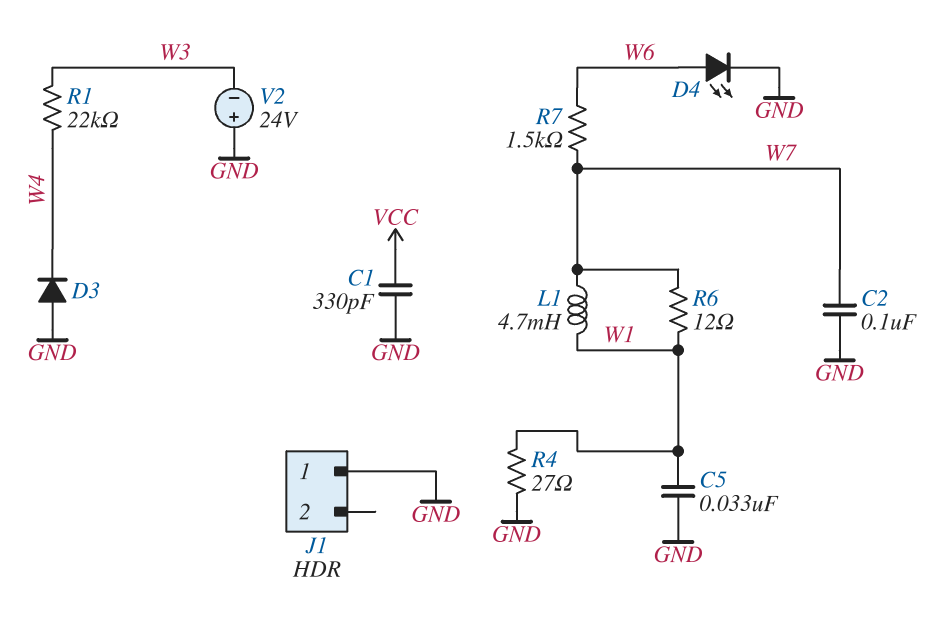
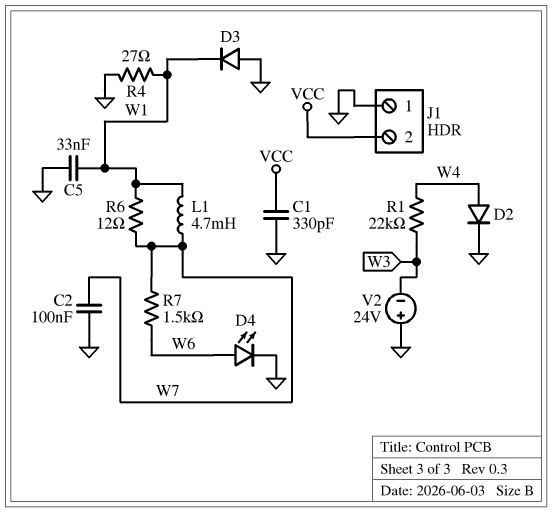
D2: none -> diode (A W4, K GND)
D3: diode (A GND, K W4) -> diode (A GND, K W1)
J1 pin 2: none -> VCC

